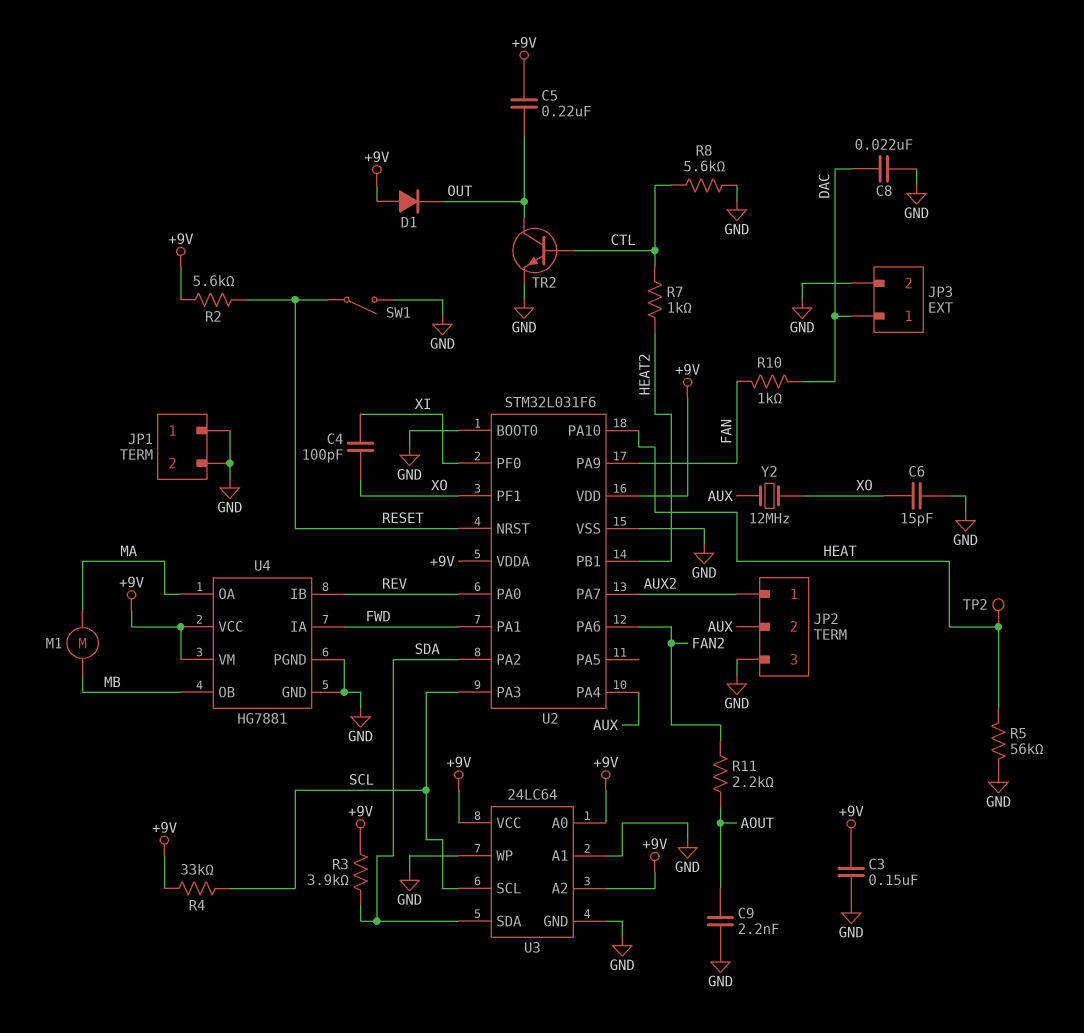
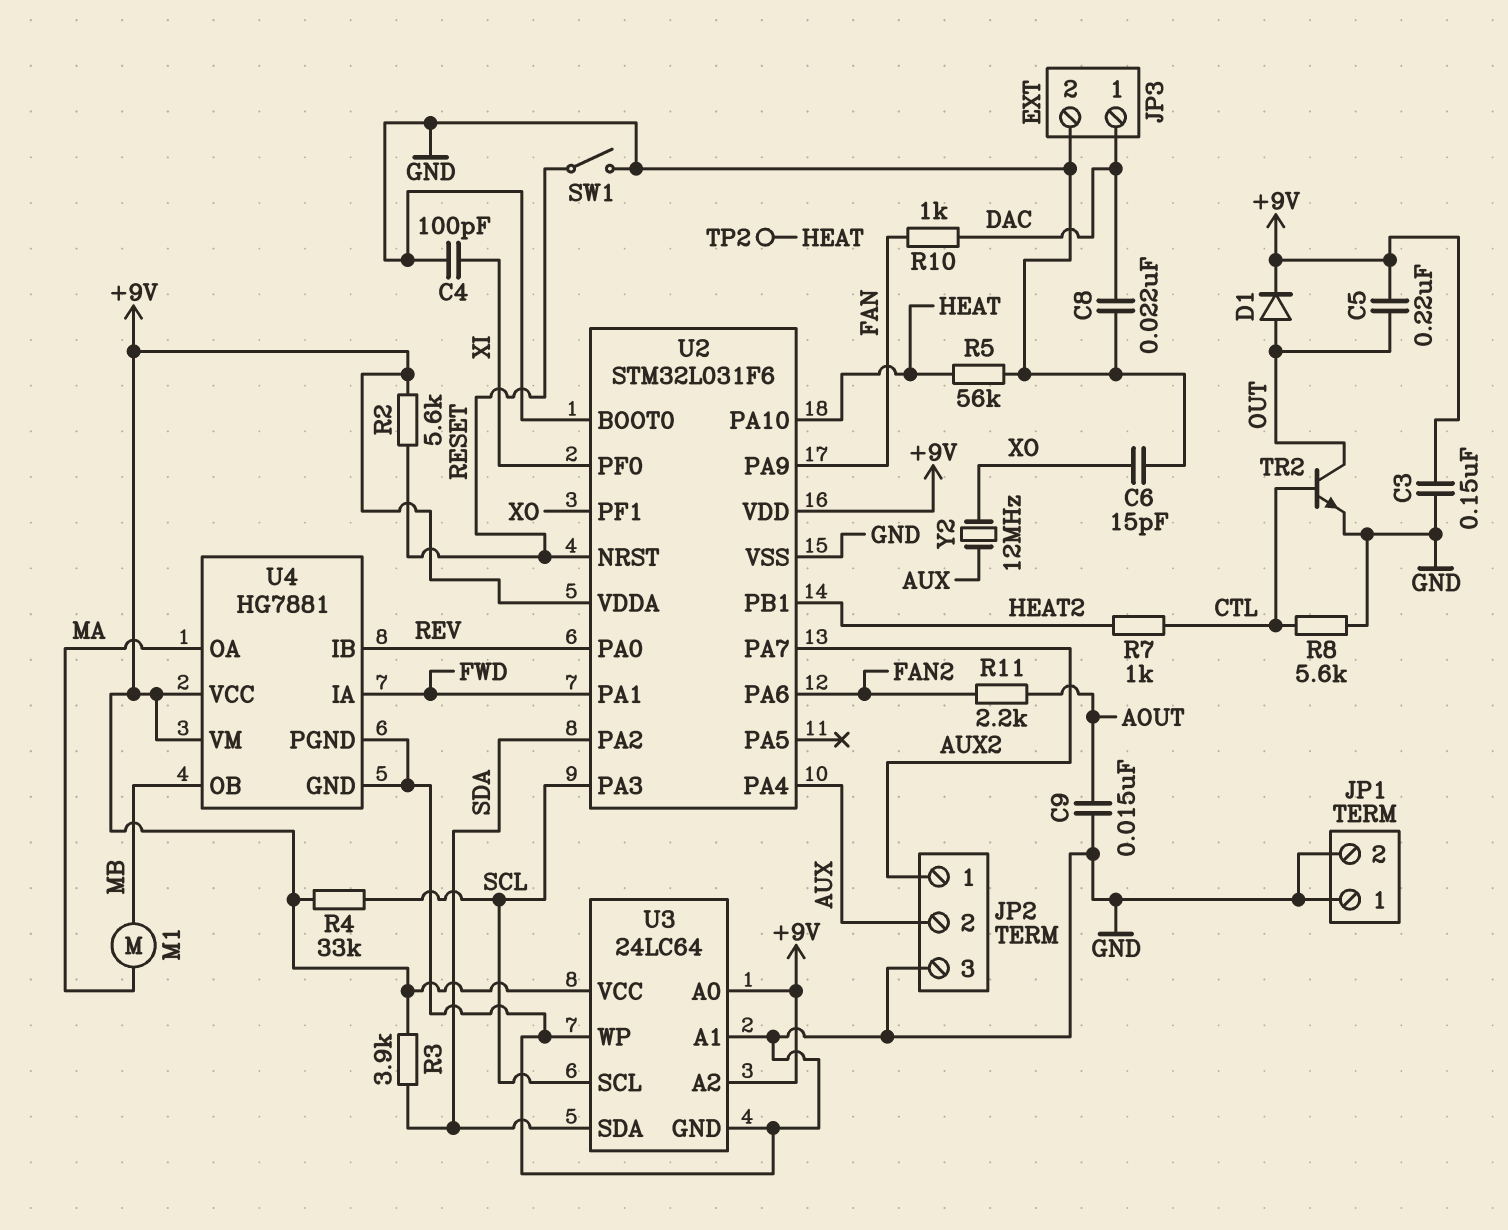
C4: 100pF (XI, XO) -> 100pF (GND, XI)
C9: 2.2nF (AOUT, GND) -> 15nF (AOUT, GND)
D1: diode (A +9V, K OUT) -> diode (A OUT, K +9V)

